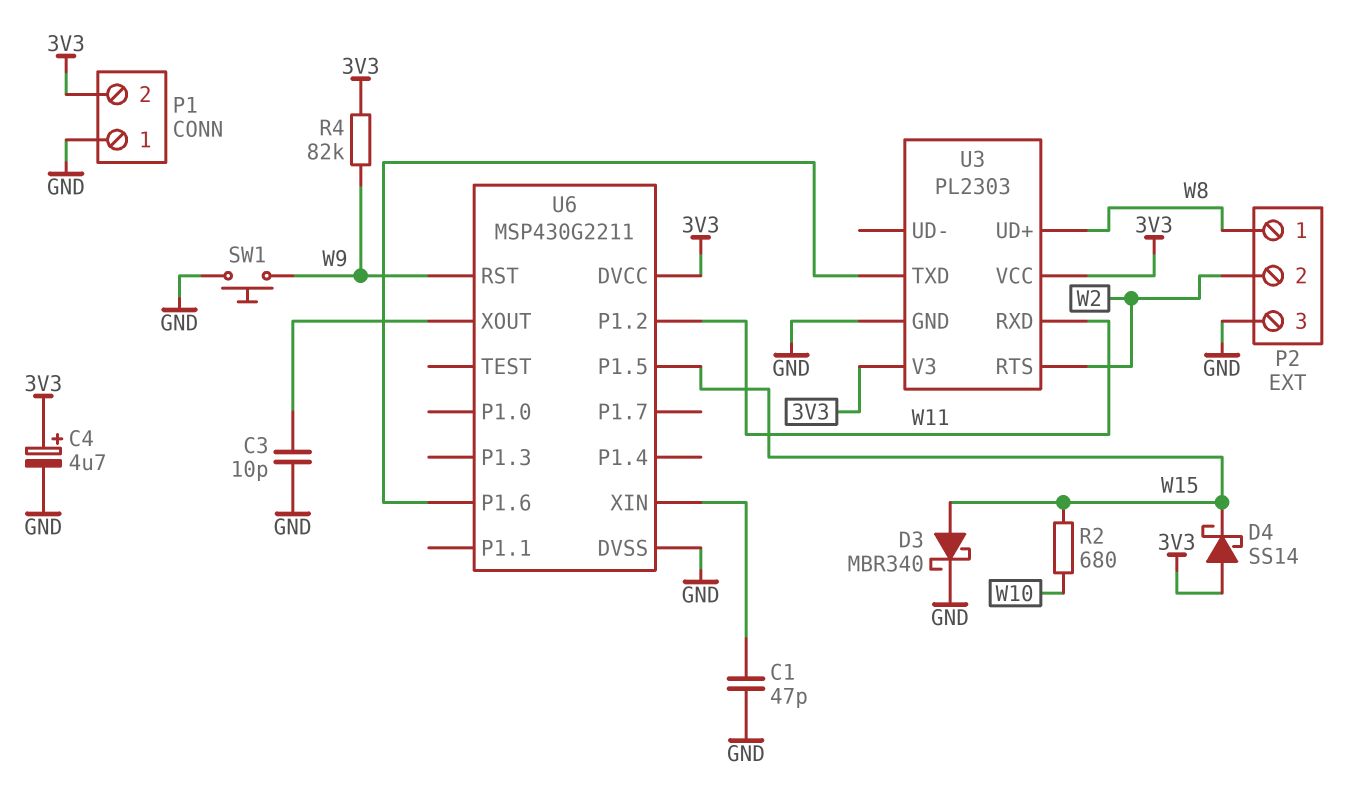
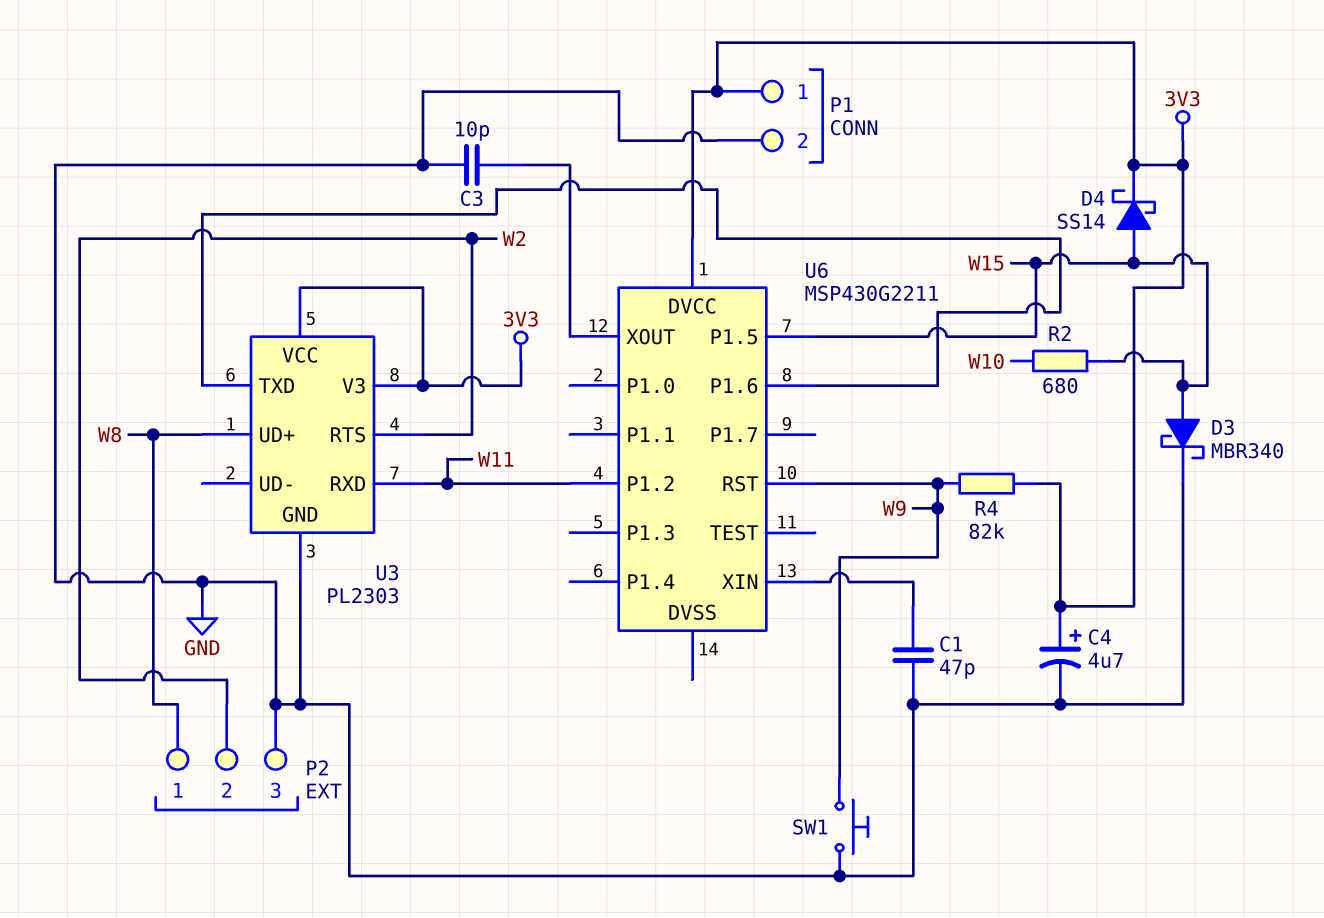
D4: schottky SS14 (A 3V3, K W15) -> schottky SS14 (A W15, K 3V3)
P1 pin 1: GND -> 3V3
P1 pin 2: 3V3 -> GND
U6 pin DVSS: GND -> none

